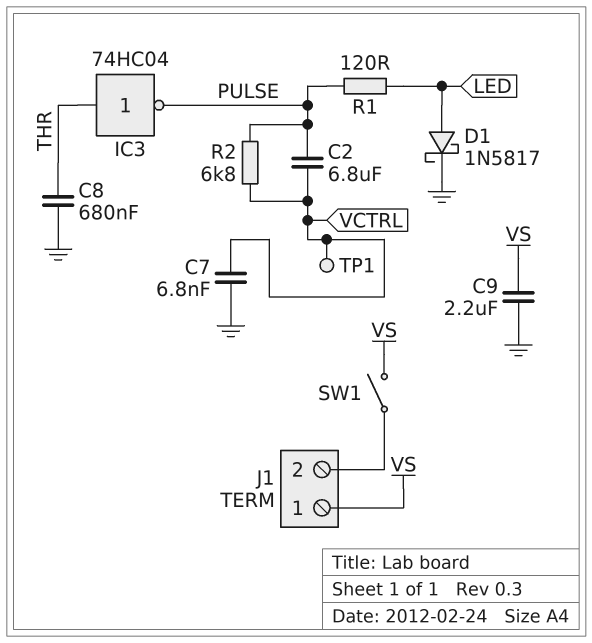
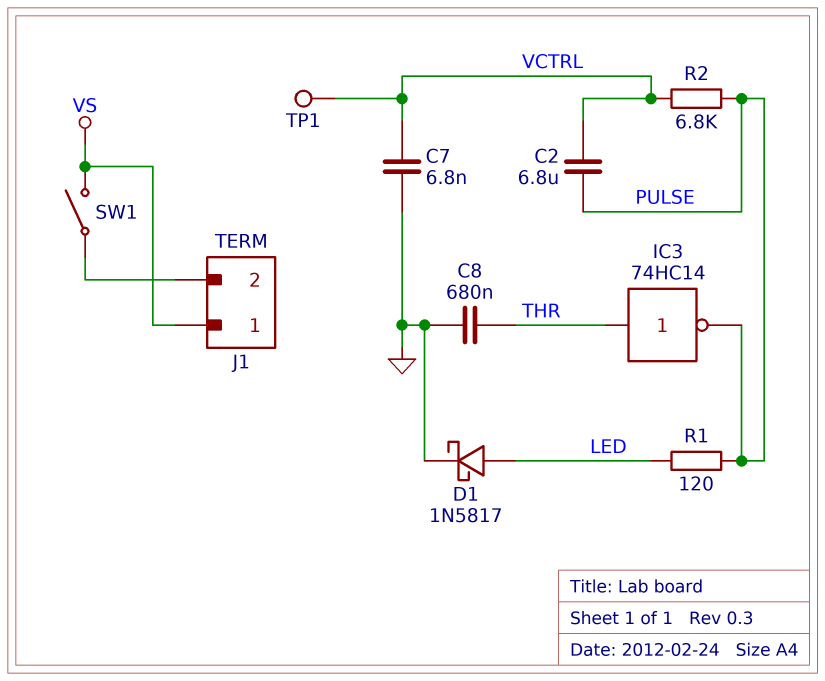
C9: 2.2uF (GND, VS) -> none
IC3: NOT 74HC04 (in THR, out PULSE) -> NOT 74HC14 (in THR, out PULSE)

